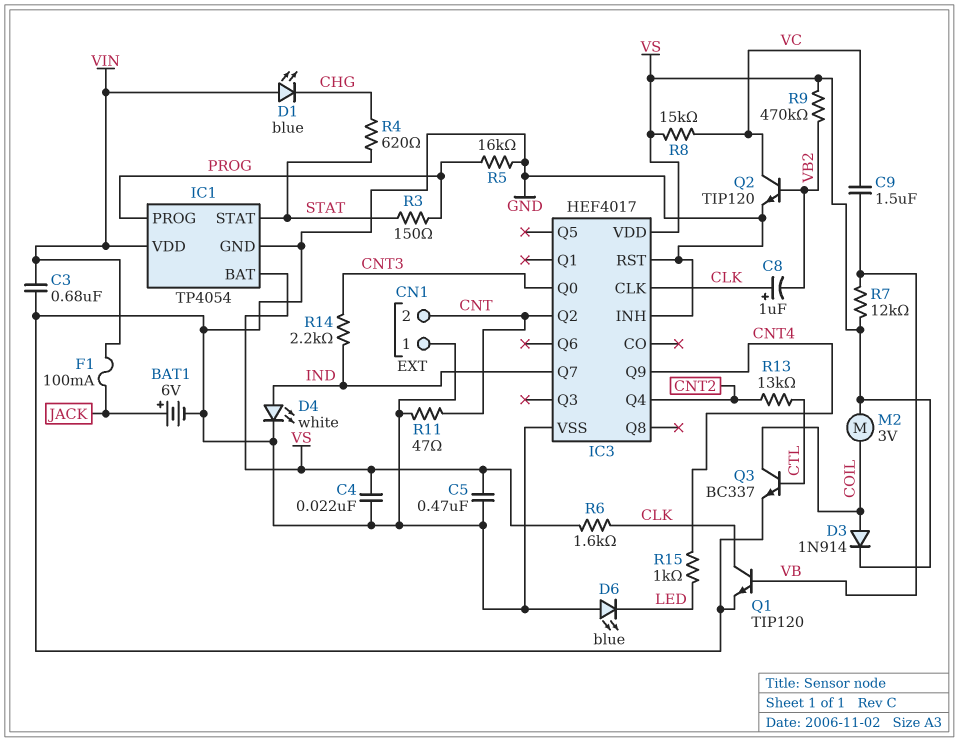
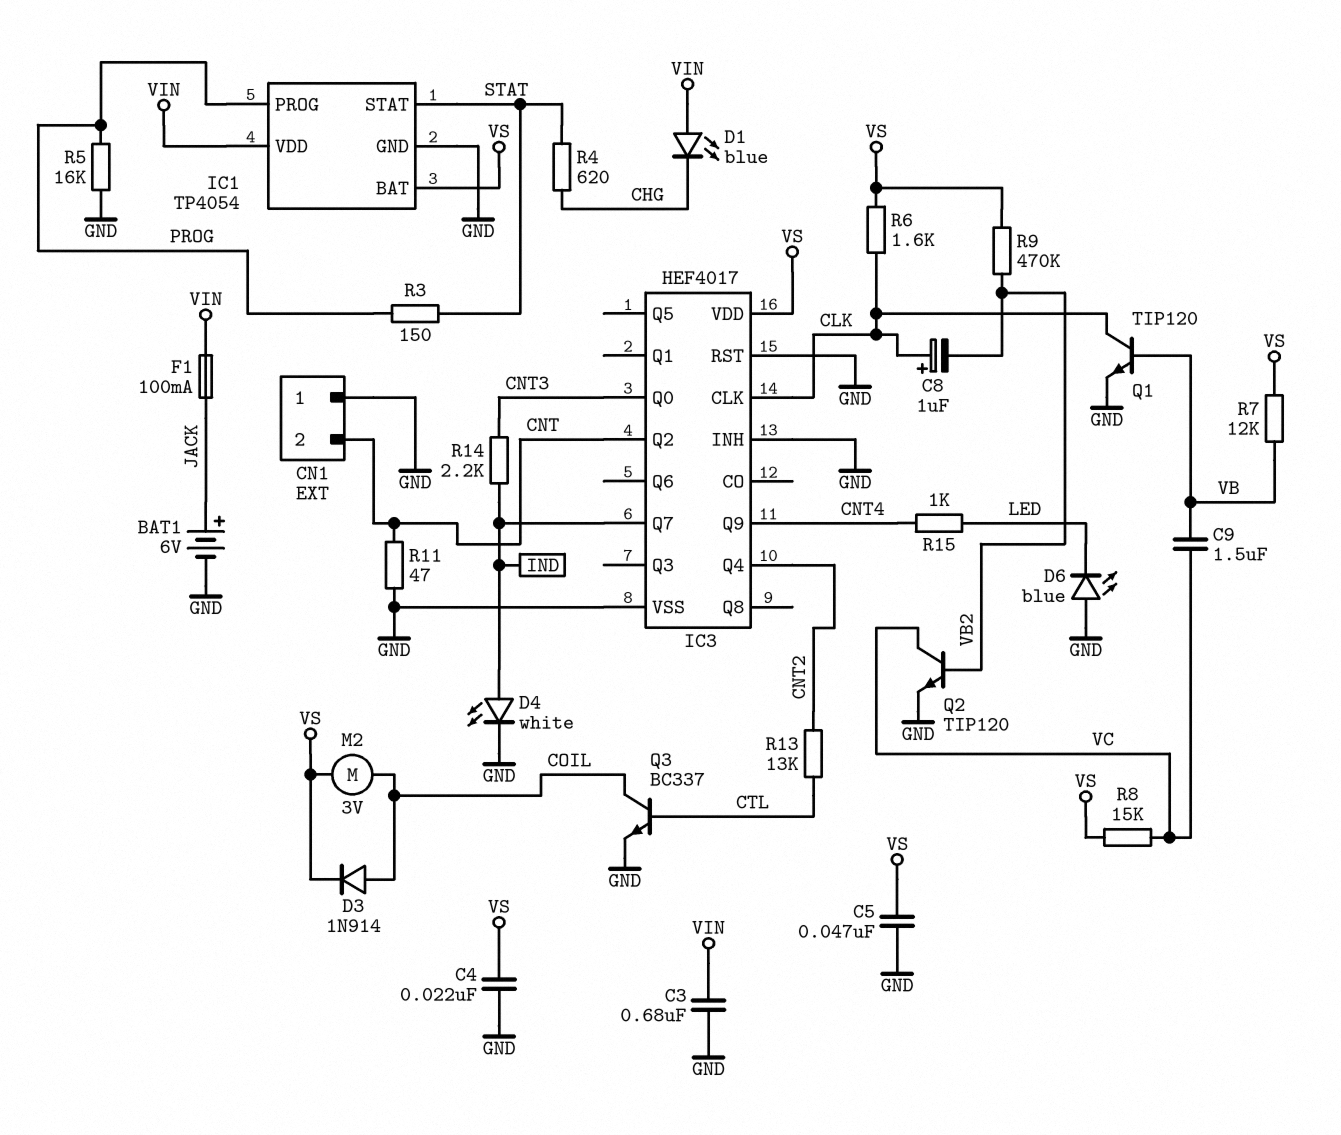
C5: 470nF (GND, VS) -> 47nF (GND, VS)

